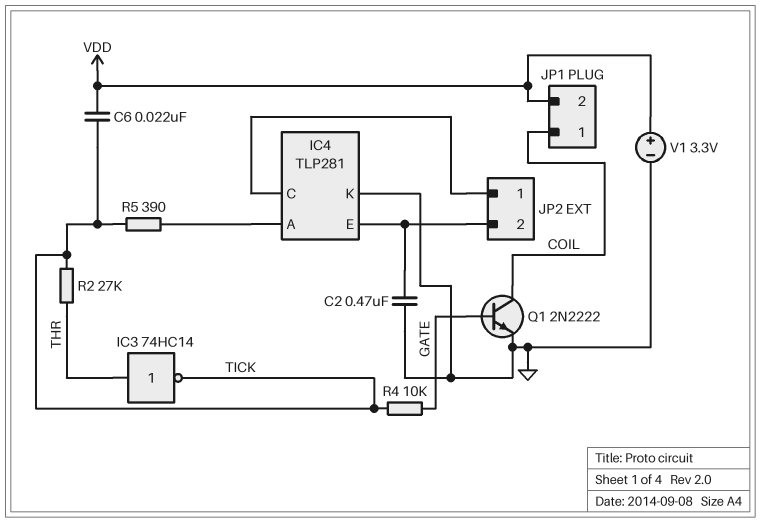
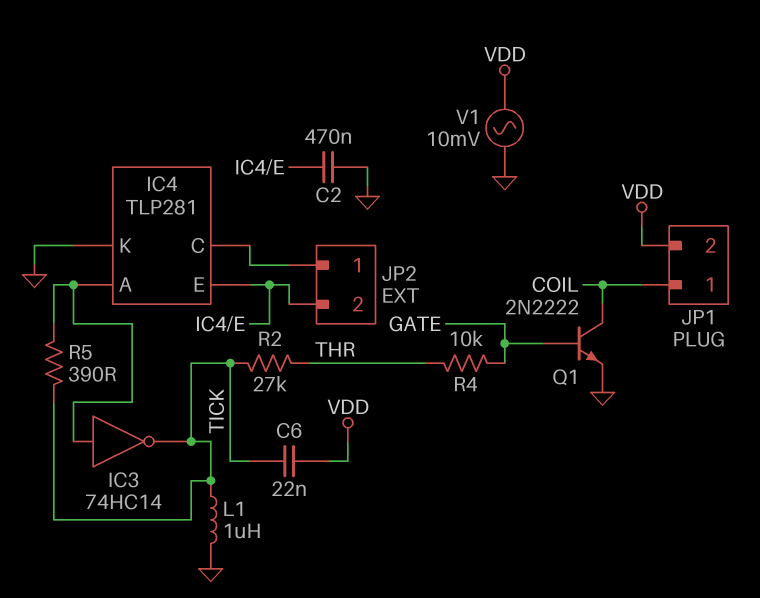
IC3: NOT 74HC14 (in THR, out TICK) -> NOT 74HC14 (in IC4/A, out TICK)
L1: none -> 1uH (GND, TICK)
R4: 10k (GATE, TICK) -> 10k (GATE, THR)
V1: 3.3V (plus VDD, minus GND) -> AC 10mV (GND, VDD)

